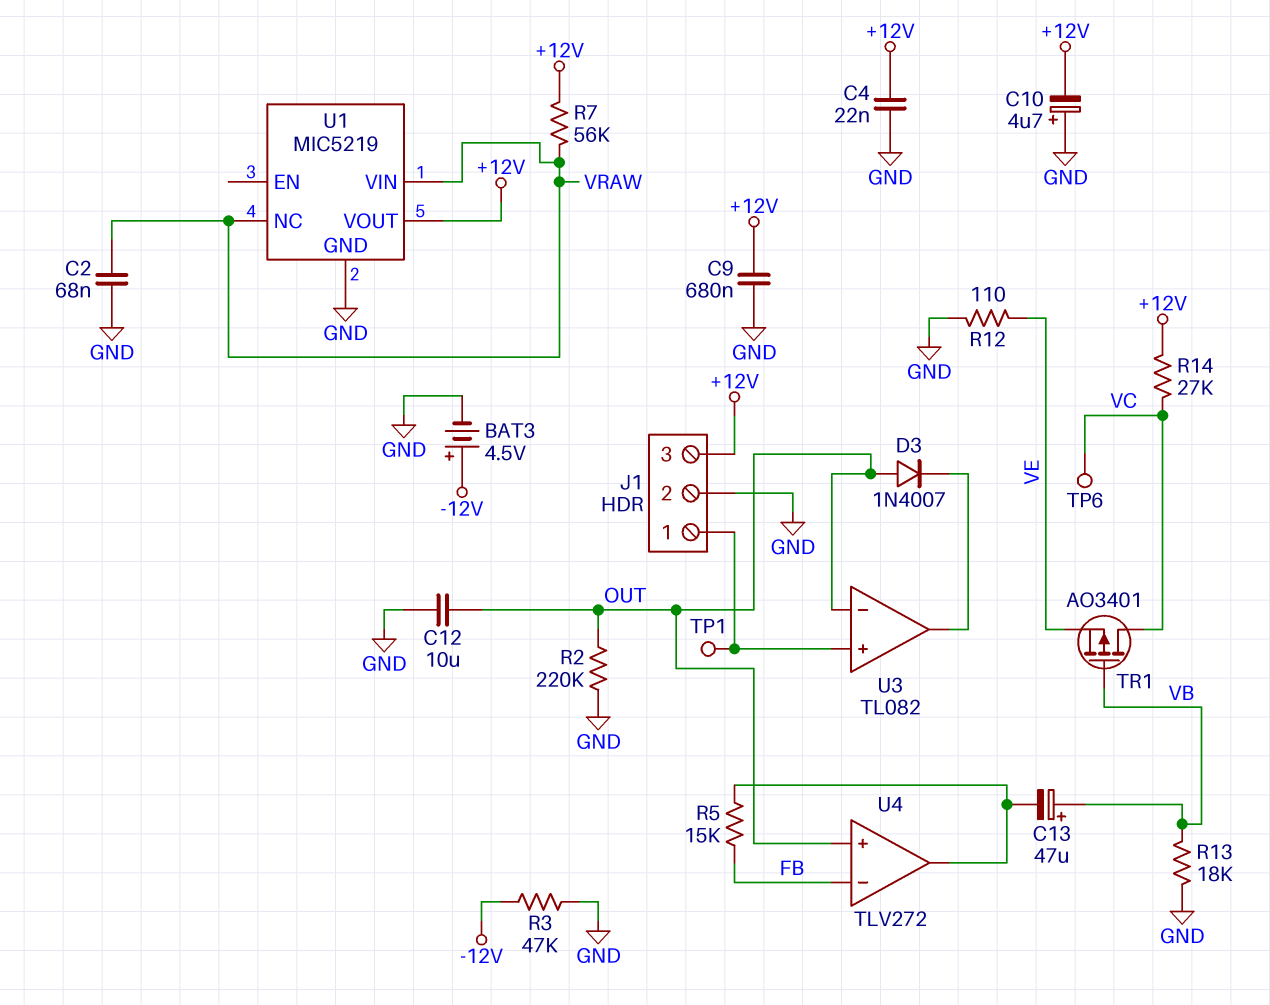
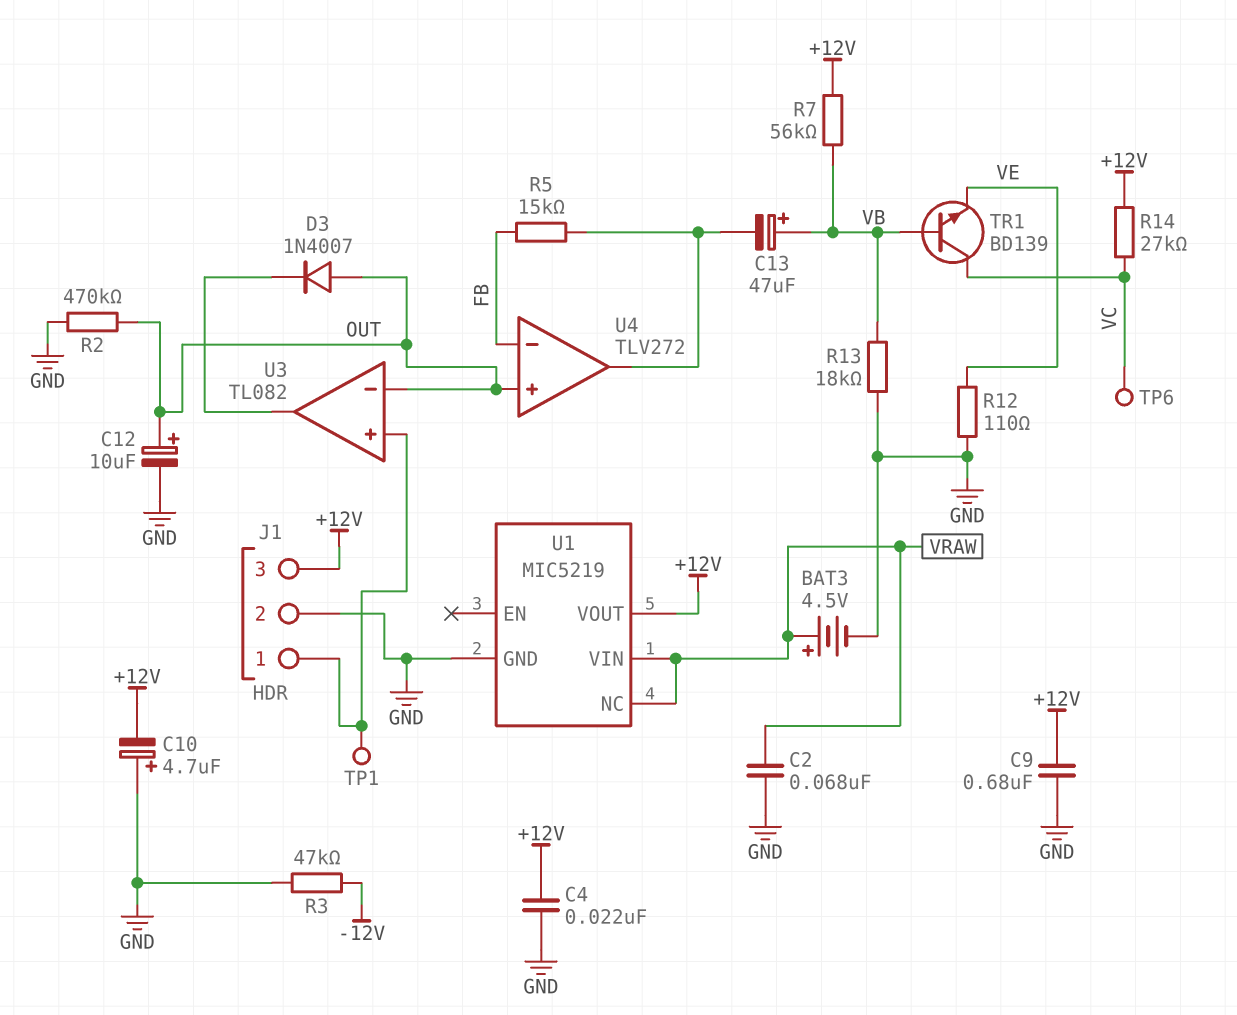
BAT3: 4.5V (plus -12V, minus GND) -> 4.5V (plus VRAW, minus GND)
C12: 10uF (GND, OUT) -> 10uF (plus OUT, minus GND)
R2: 220k (GND, OUT) -> 470k (GND, OUT)
R7: 56k (+12V, VRAW) -> 56k (+12V, VB)
TR1: PMOS AO3401 (G VB, D VC, S VE) -> NPN BD139 (B VB, C VC, E VE)

